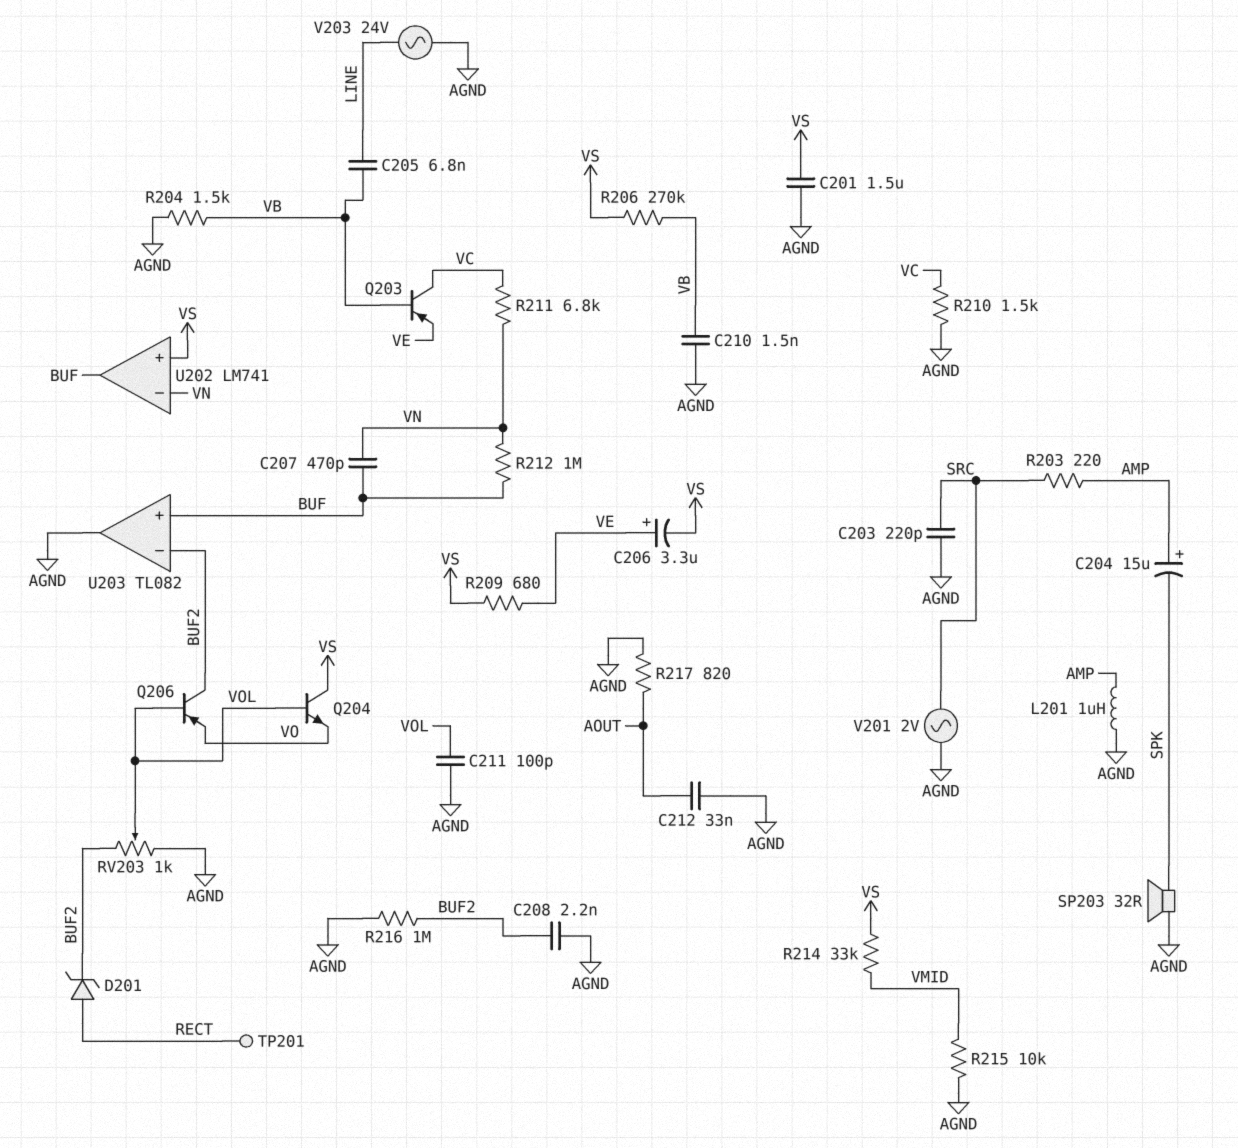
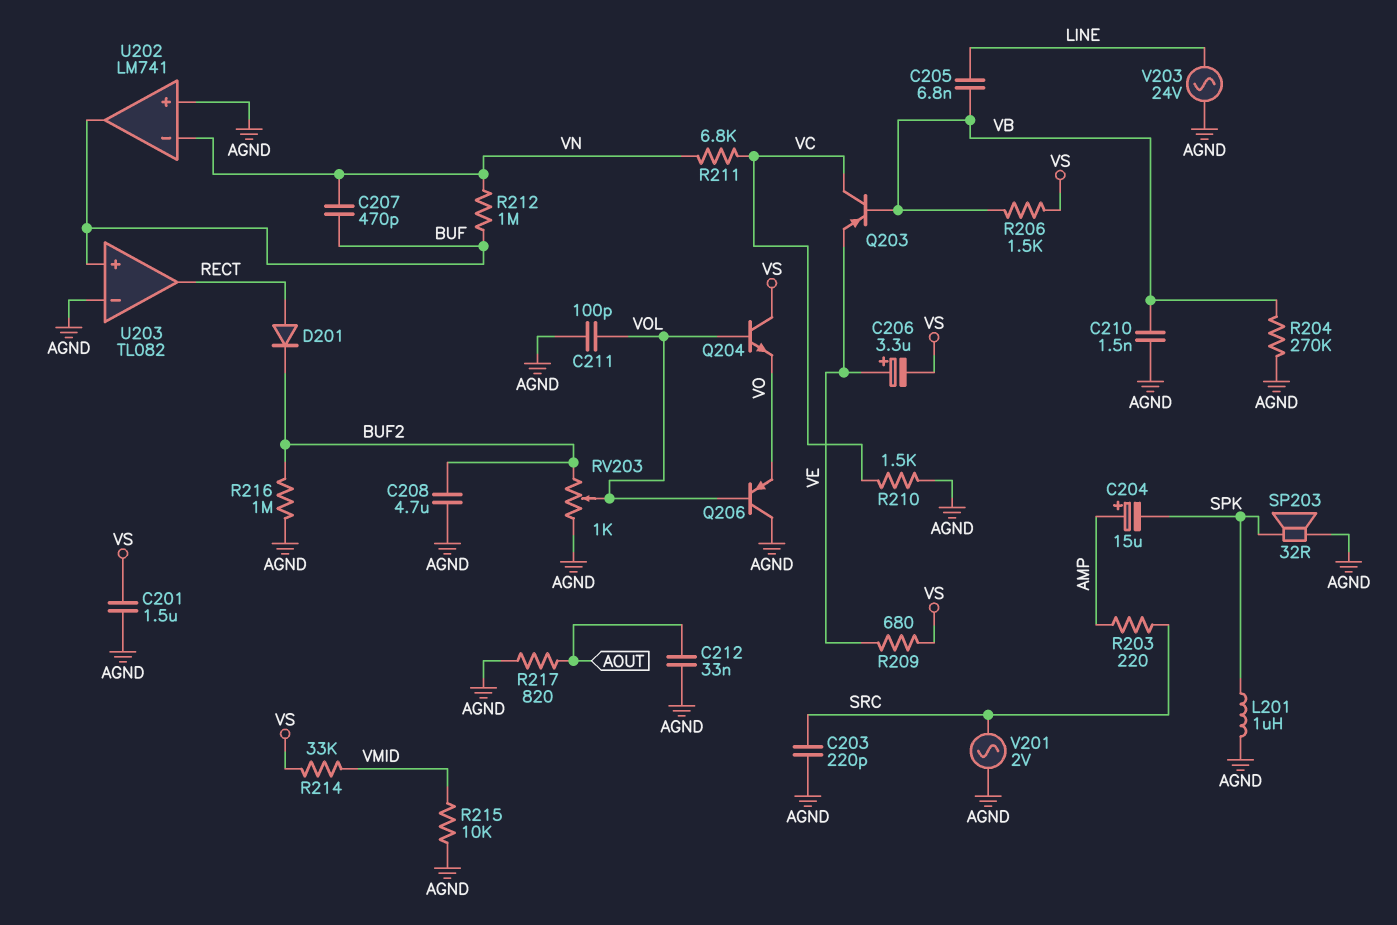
C208: 2.2nF (AGND, BUF2) -> 4.7uF (AGND, BUF2)
D201: zener (A RECT, K BUF2) -> diode (A RECT, K BUF2)
L201: 1uH (AGND, AMP) -> 1uH (AGND, SPK)
Q206: PNP (B VOL, C BUF2, E VO) -> PNP (B VOL, C AGND, E VO)
R204: 1.5k (AGND, VB) -> 270k (AGND, VB)
R206: 270k (VB, VS) -> 1.5k (VB, VS)
TP201: test point (RECT) -> none
U202 pin in+: VS -> AGND
U203 pin in-: BUF2 -> AGND
U203 pin out: AGND -> RECT

